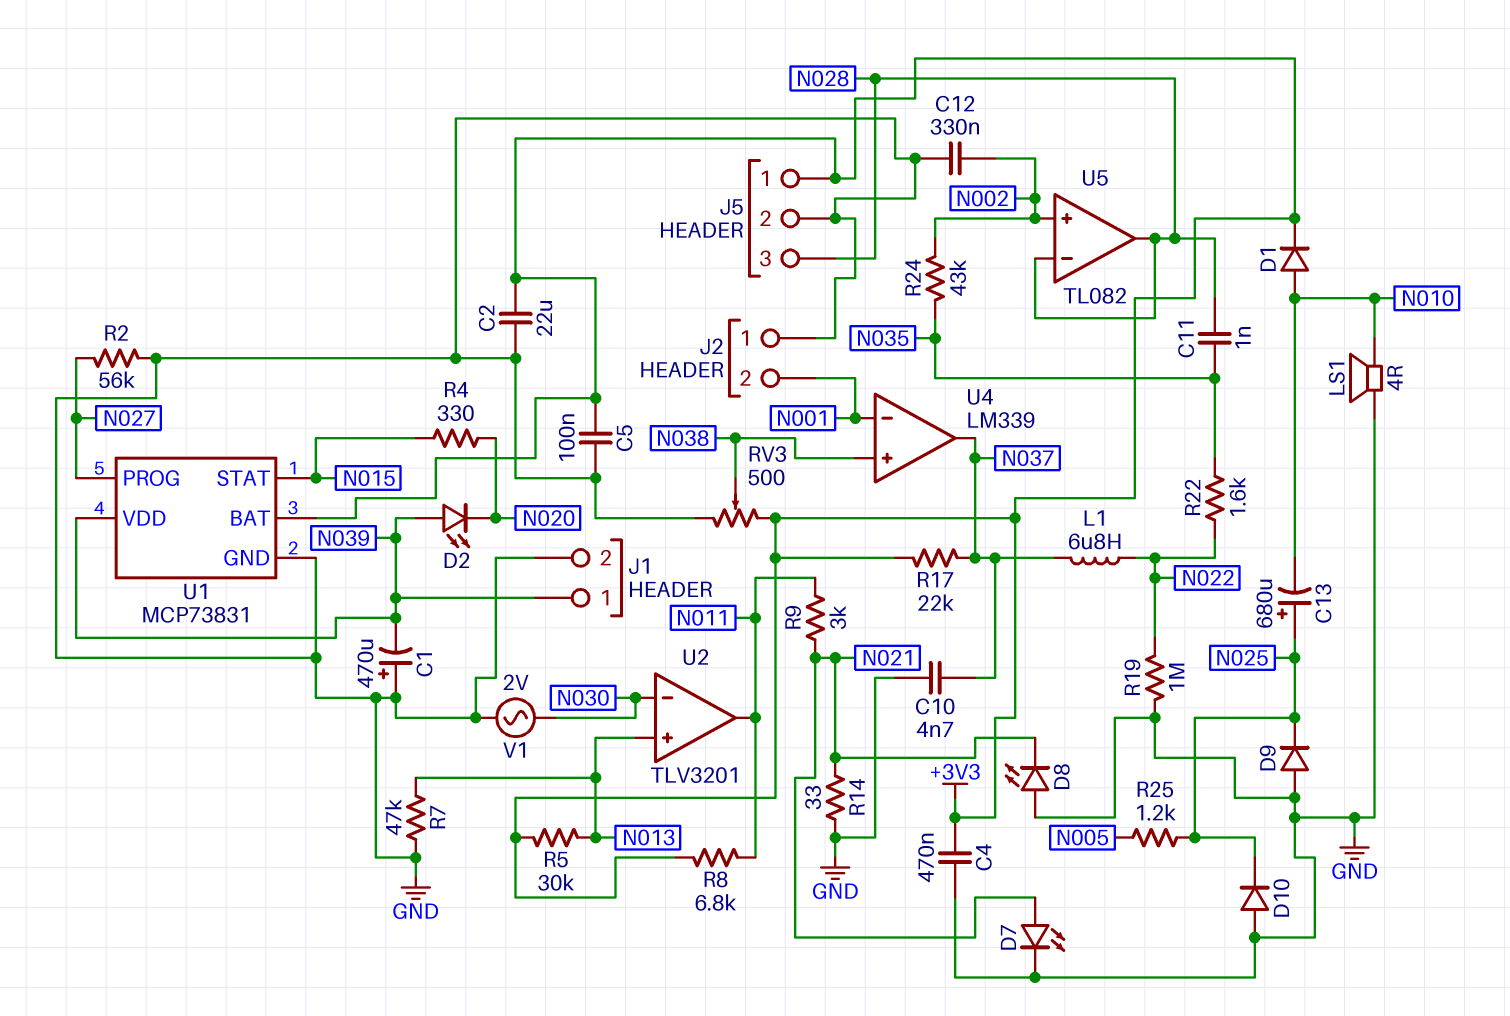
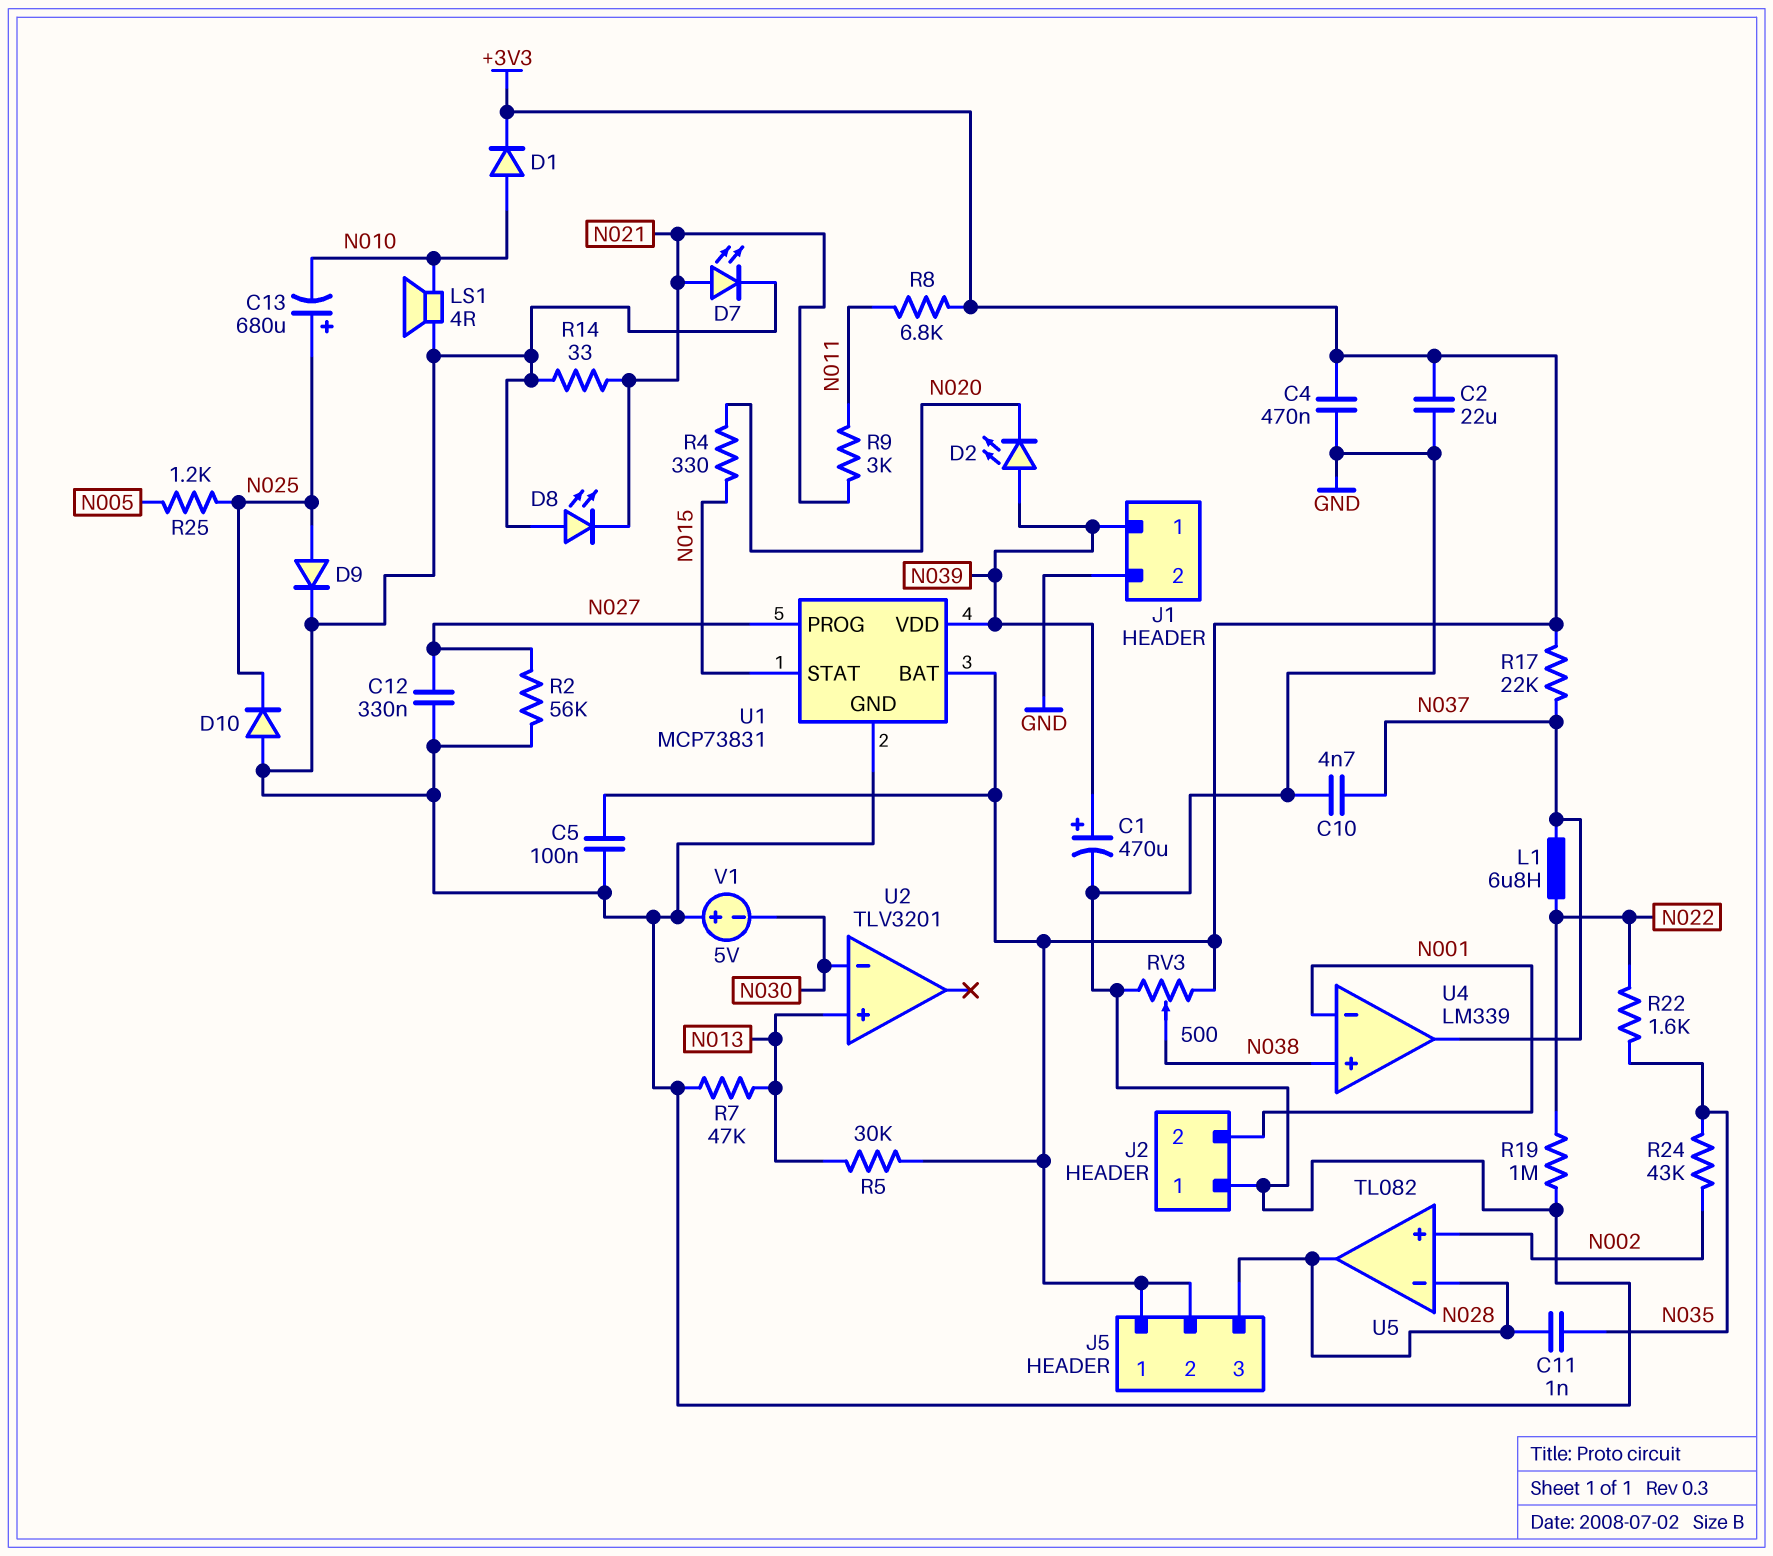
C1: 470uF (plus GND, minus N039) -> 470uF (plus N039, minus GND)
C12: 330nF (GND, N002) -> 330nF (GND, N027)
D9: diode (A GND, K N025) -> diode (A N025, K GND)
J5 pin 2: GND -> +3V3
U2 pin out: N011 -> none
V1: AC 2V (GND, N030) -> 5V (plus GND, minus N030)

